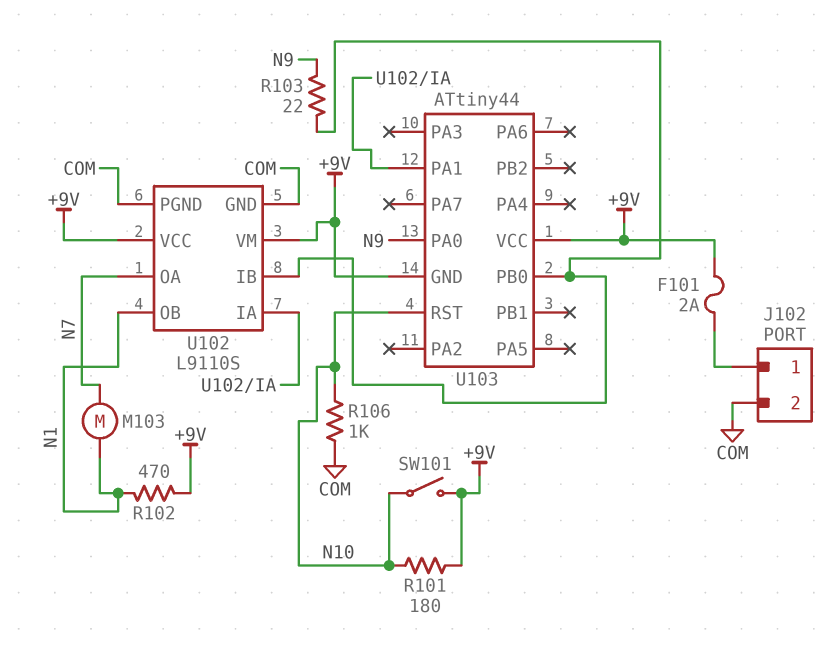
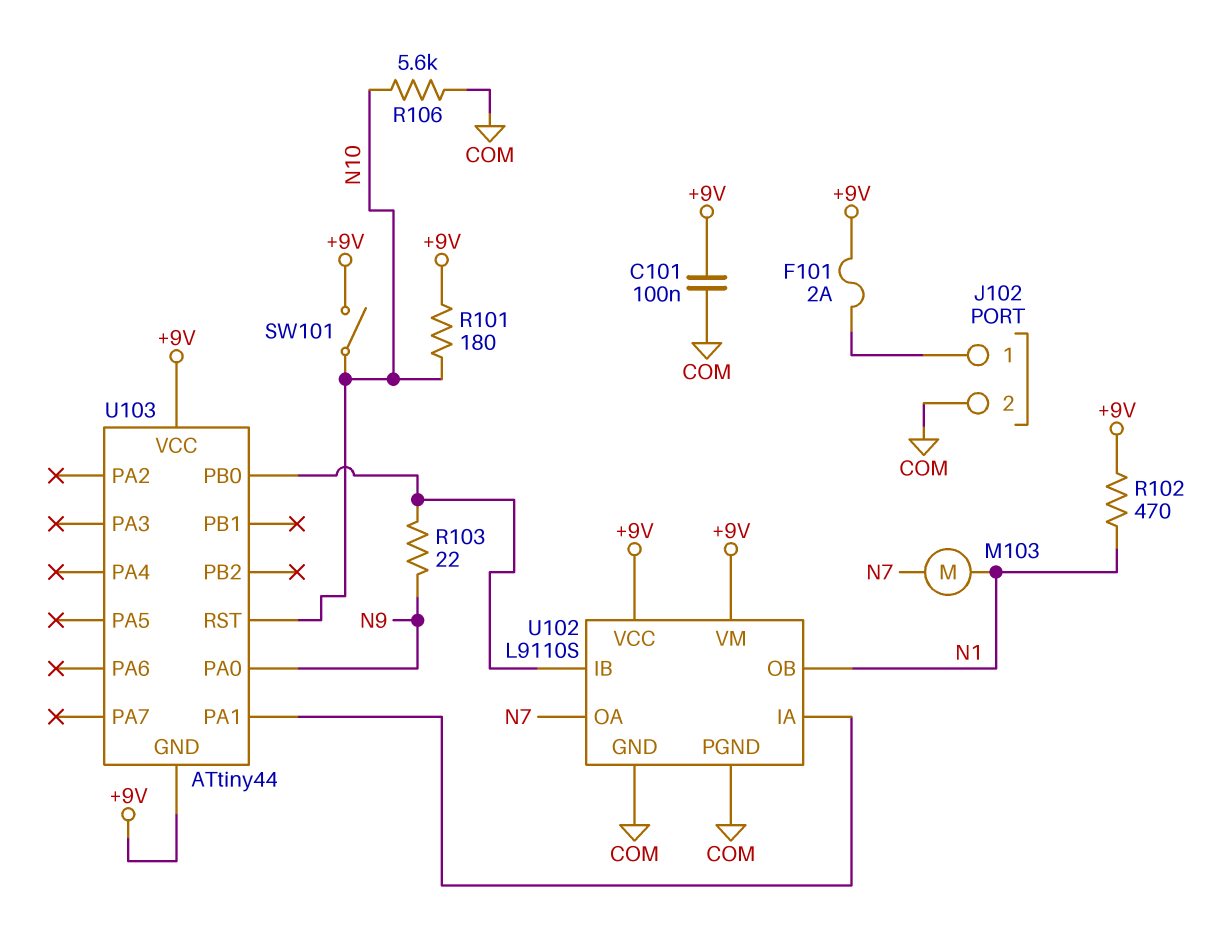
C101: none -> 100nF (+9V, COM)
R106: 1k (COM, N10) -> 5.6k (COM, N10)

